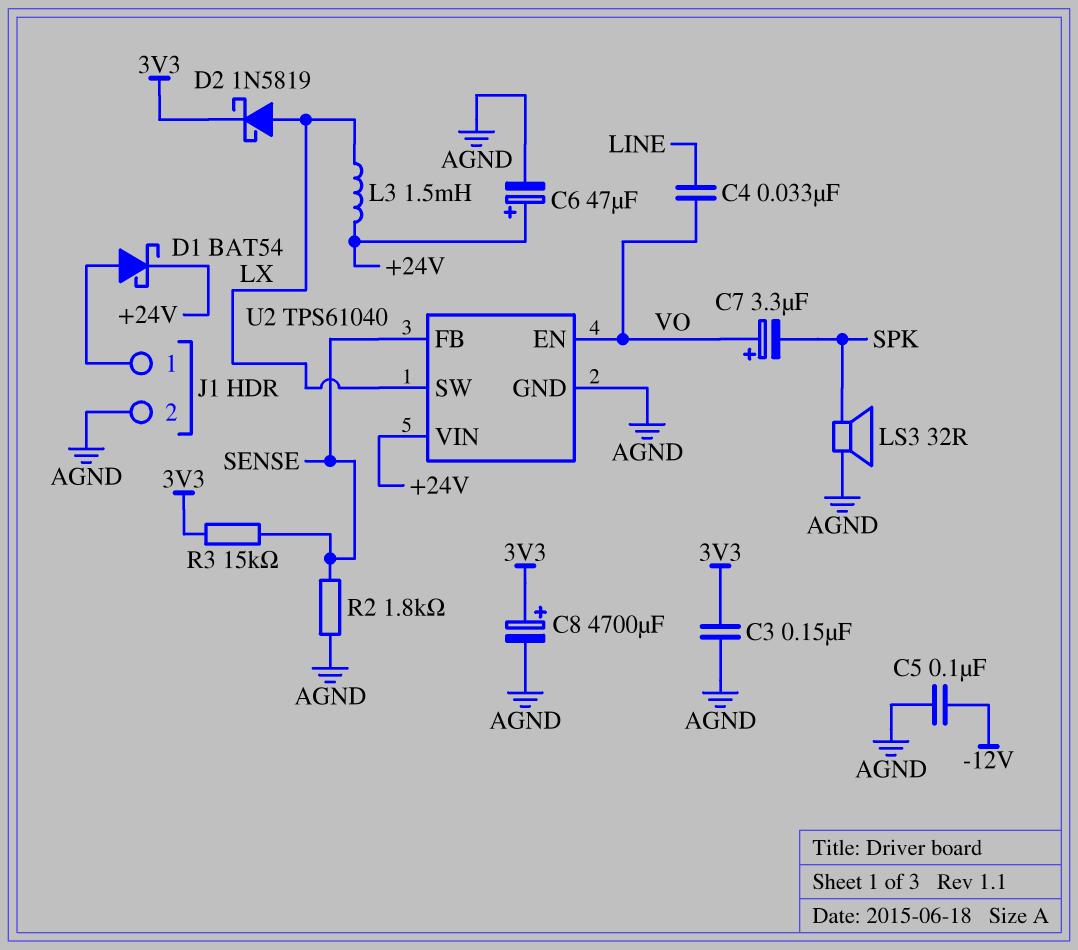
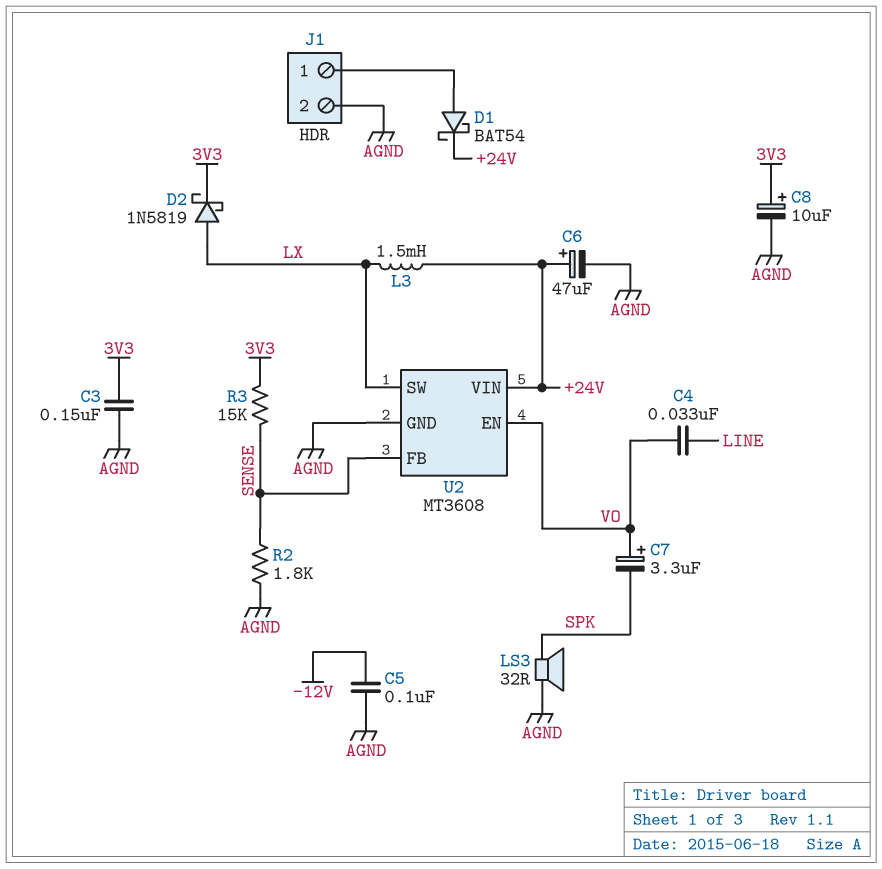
C8: 4700uF (plus 3V3, minus AGND) -> 10uF (plus 3V3, minus AGND)
U2: TPS61040 -> MT3608

